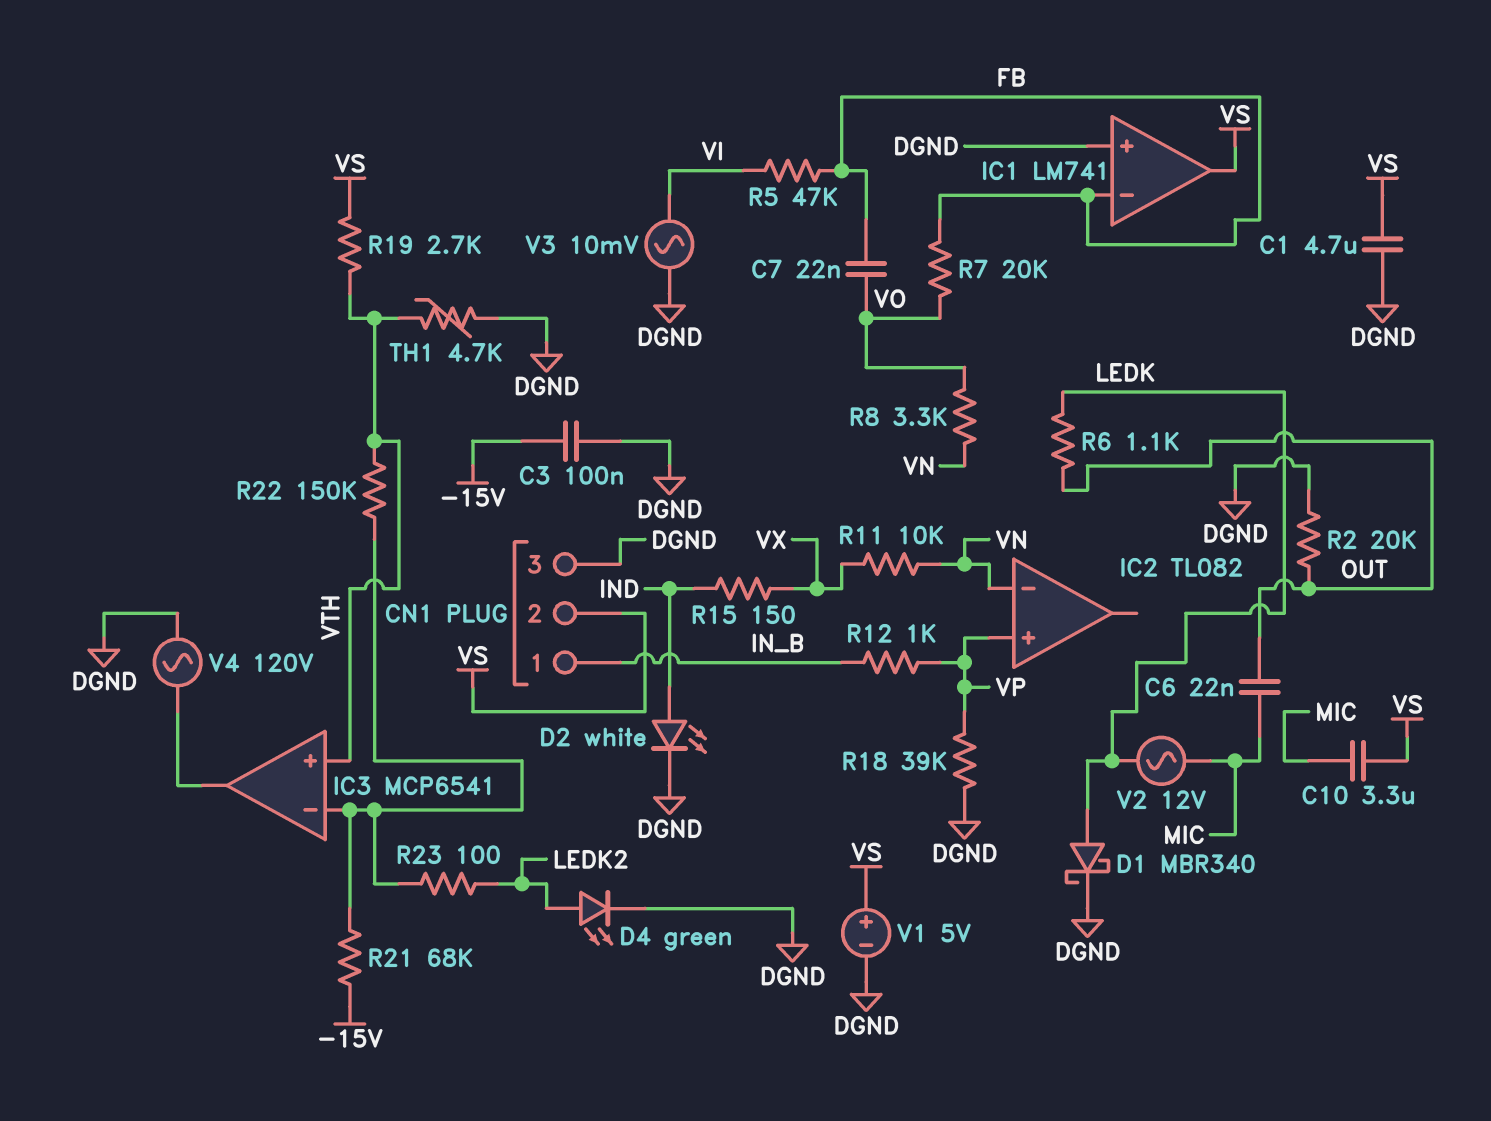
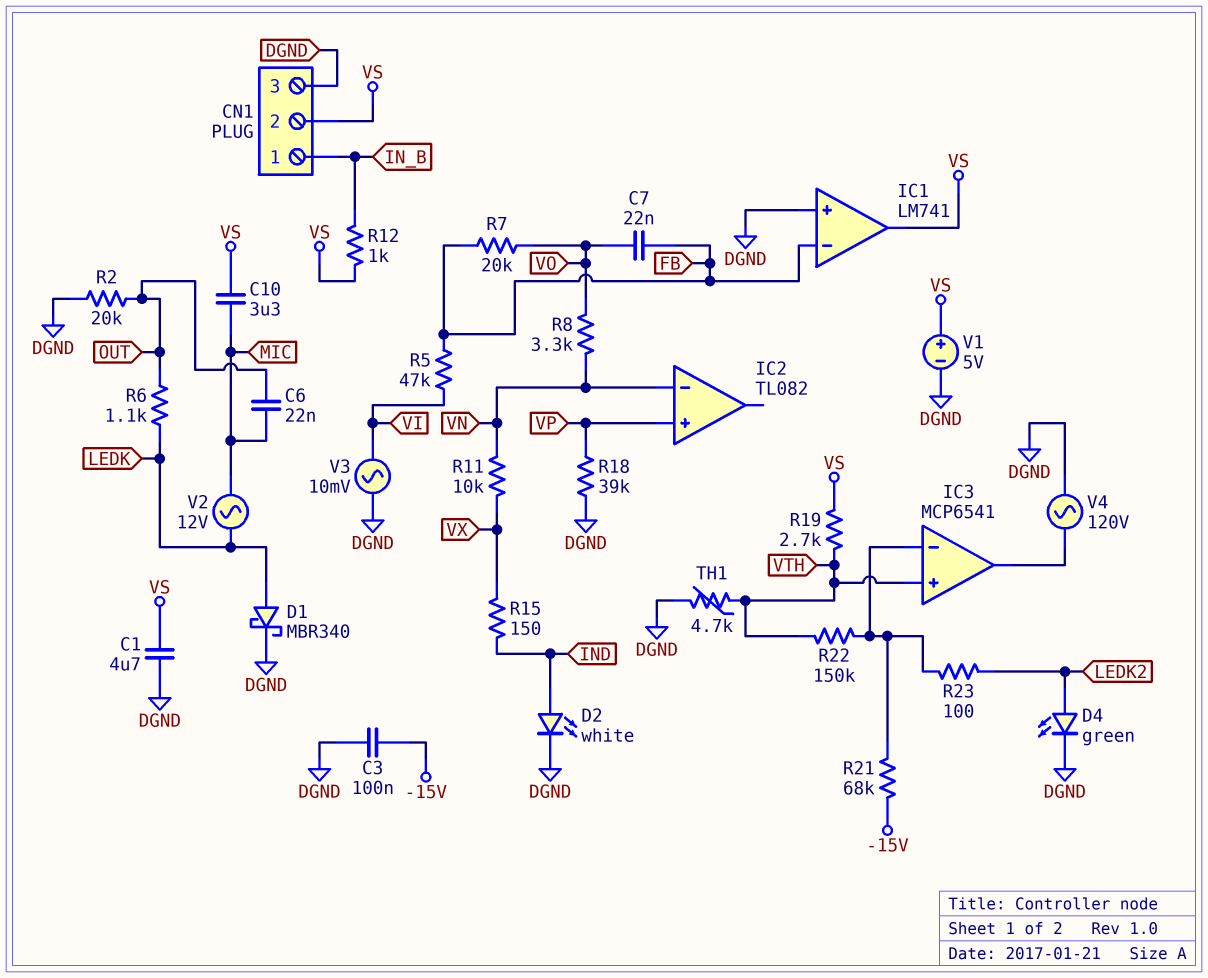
R12: 1k (IN_B, VP) -> 1k (IN_B, VS)

